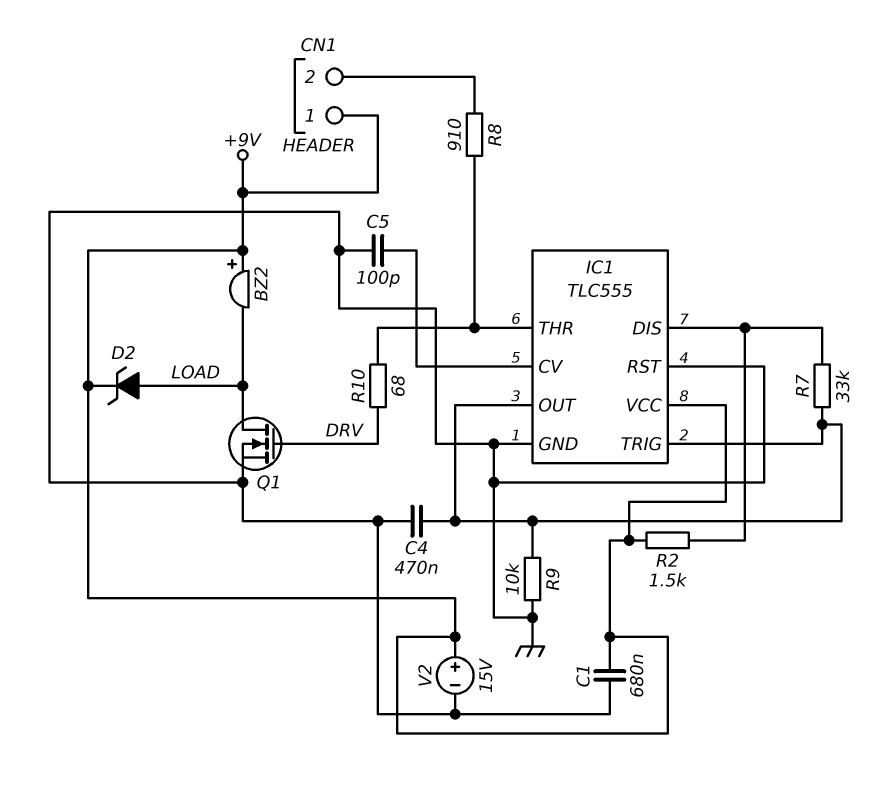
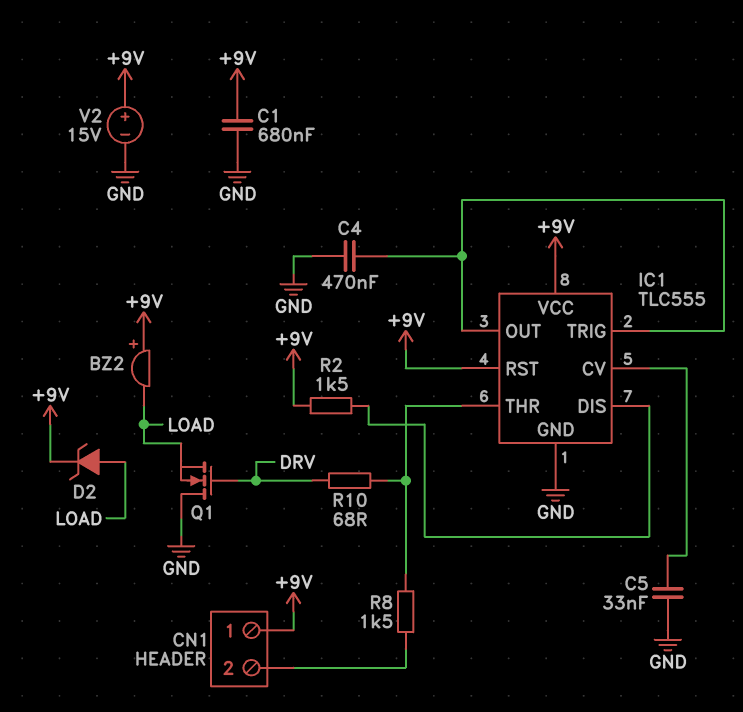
C5: 100pF (GND, IC1/CV) -> 33nF (GND, IC1/CV)
IC1 pin RST: GND -> +9V
Q1: NMOS (G DRV, D LOAD, S GND) -> NMOS (G DRV, D GND, S LOAD)
R7: 33k (IC1/DIS, IC1/OUT) -> none
R8: 910 (CN1/2, IC1/THR) -> 1.5k (CN1/2, IC1/THR)
R9: 10k (GND, IC1/OUT) -> none

